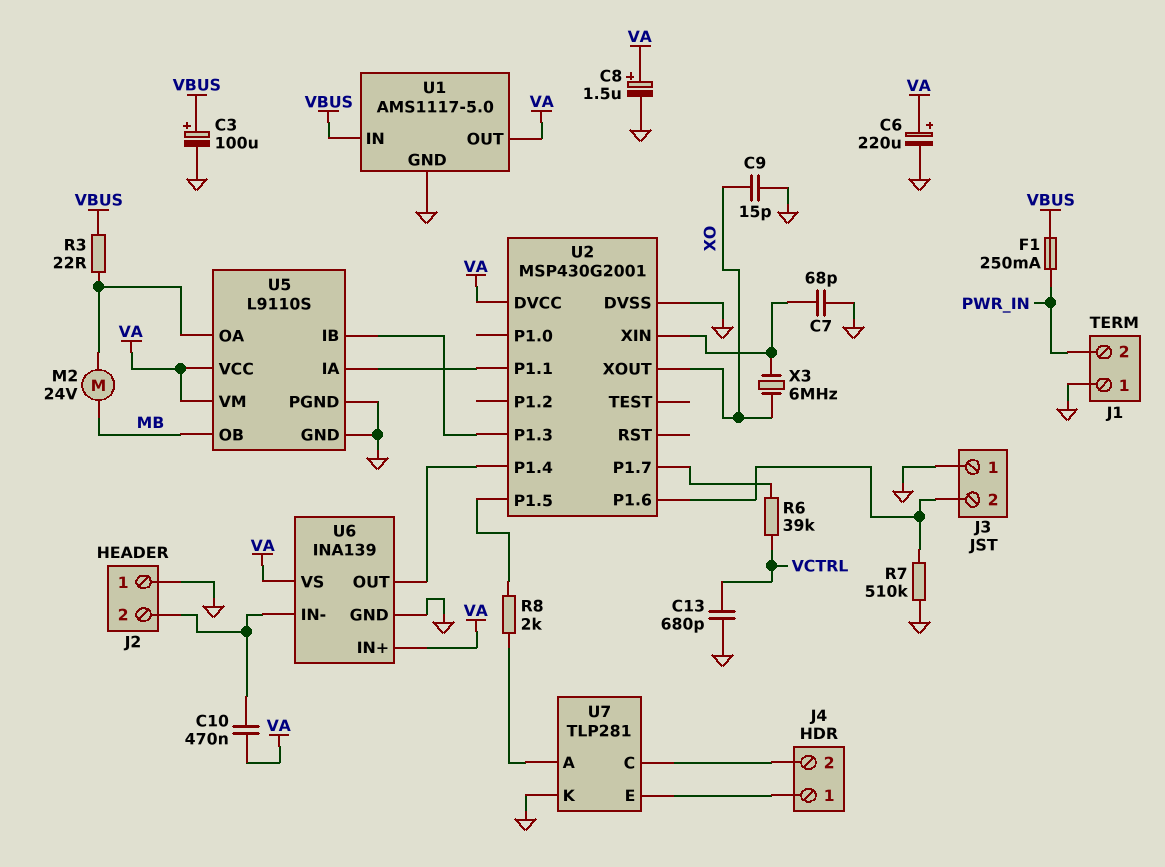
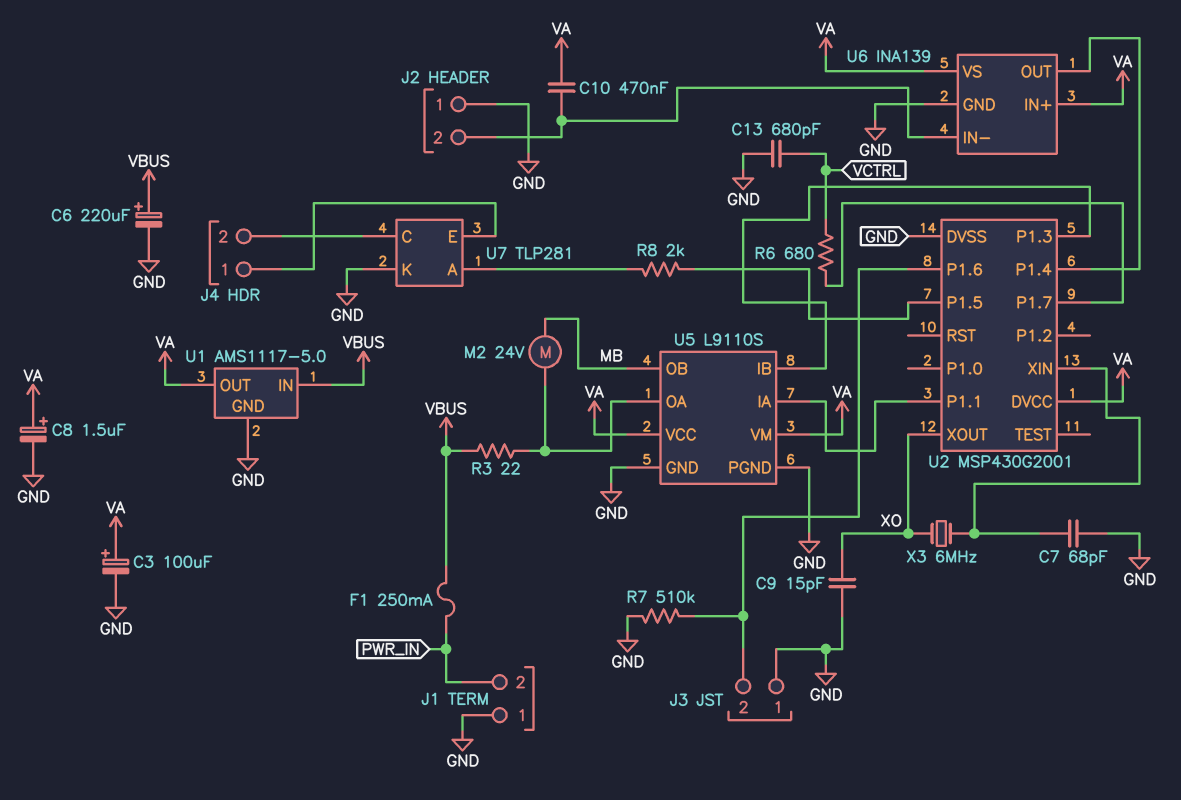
C3: 100uF (plus VBUS, minus GND) -> 100uF (plus VA, minus GND)
C6: 220uF (plus VA, minus GND) -> 220uF (plus VBUS, minus GND)
R6: 39k (U2/P1.7, VCTRL) -> 680 (U2/P1.7, VCTRL)

